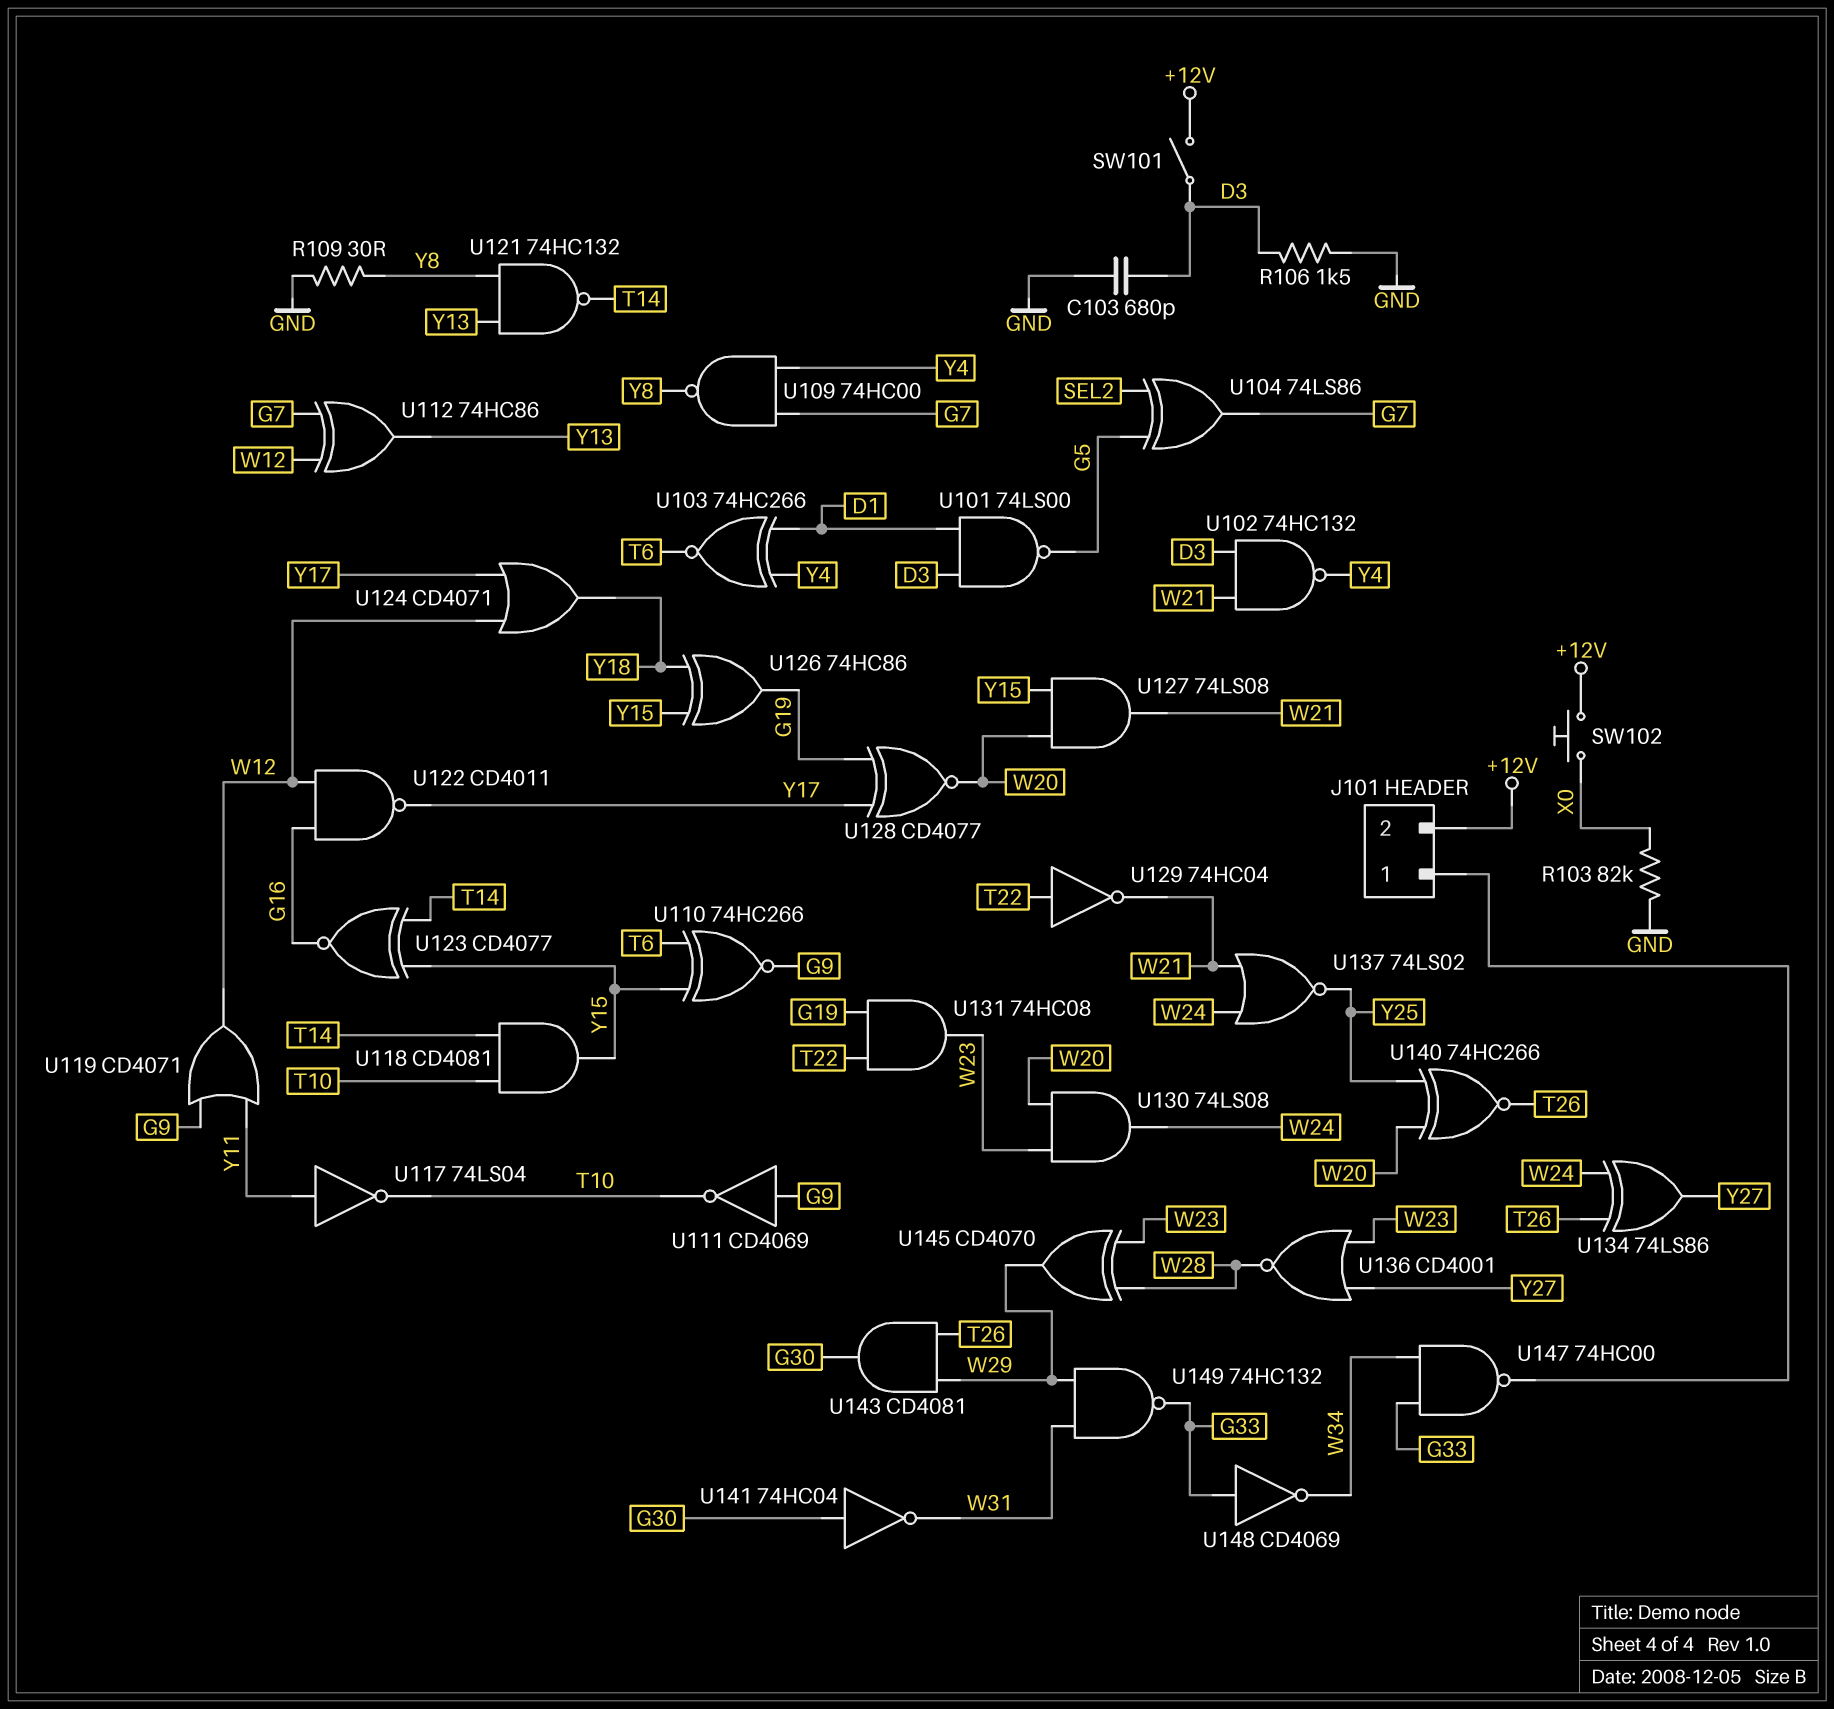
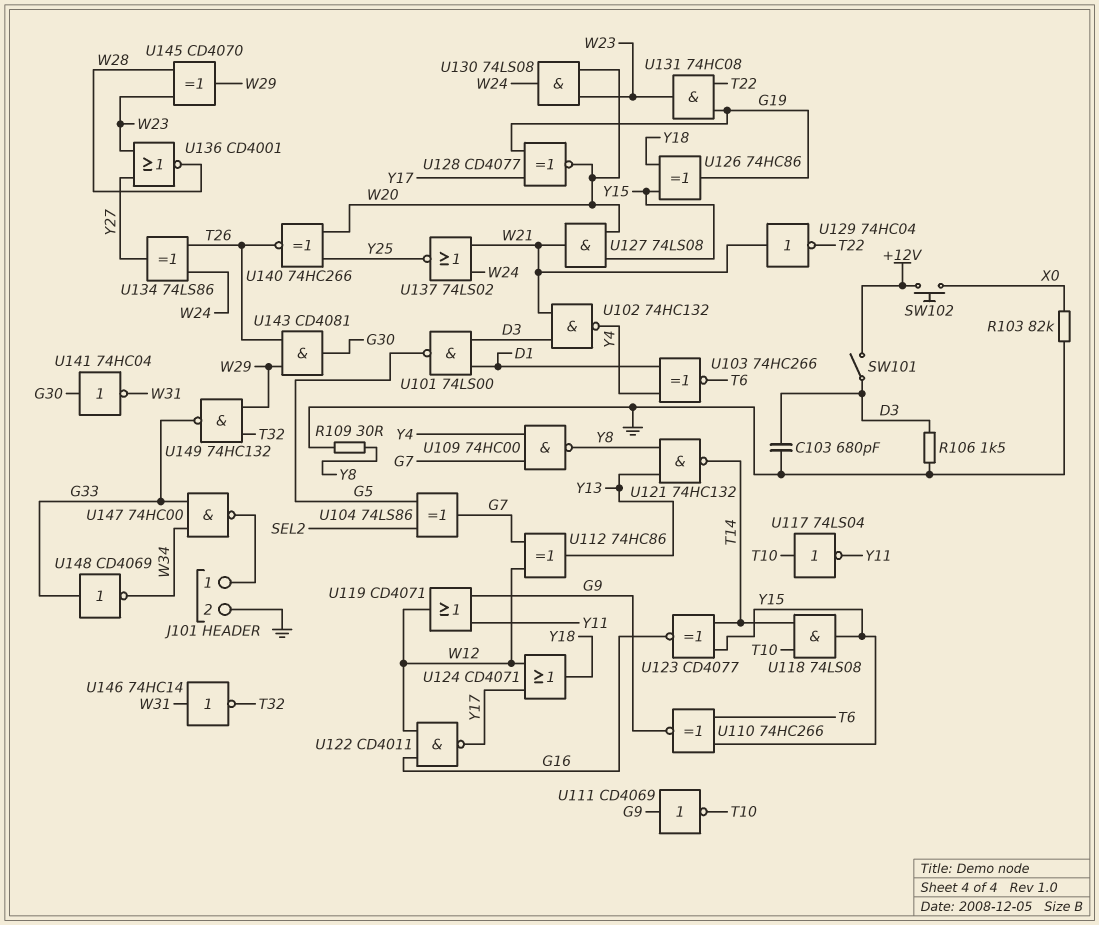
J101 pin 2: +12V -> GND
U117: NOT 74LS04 (in Y11, out T10) -> NOT 74LS04 (in T10, out Y11)
U118: AND CD4081 (in T10, in T14, out Y15) -> AND 74LS08 (in T10, in T14, out Y15)
U129: NOT 74HC04 (in T22, out W21) -> NOT 74HC04 (in W21, out T22)
U146: none -> NOT 74HC14 (in W31, out T32)
U149: NAND 74HC132 (in W29, in W31, out G33) -> NAND 74HC132 (in T32, in W29, out G33)

